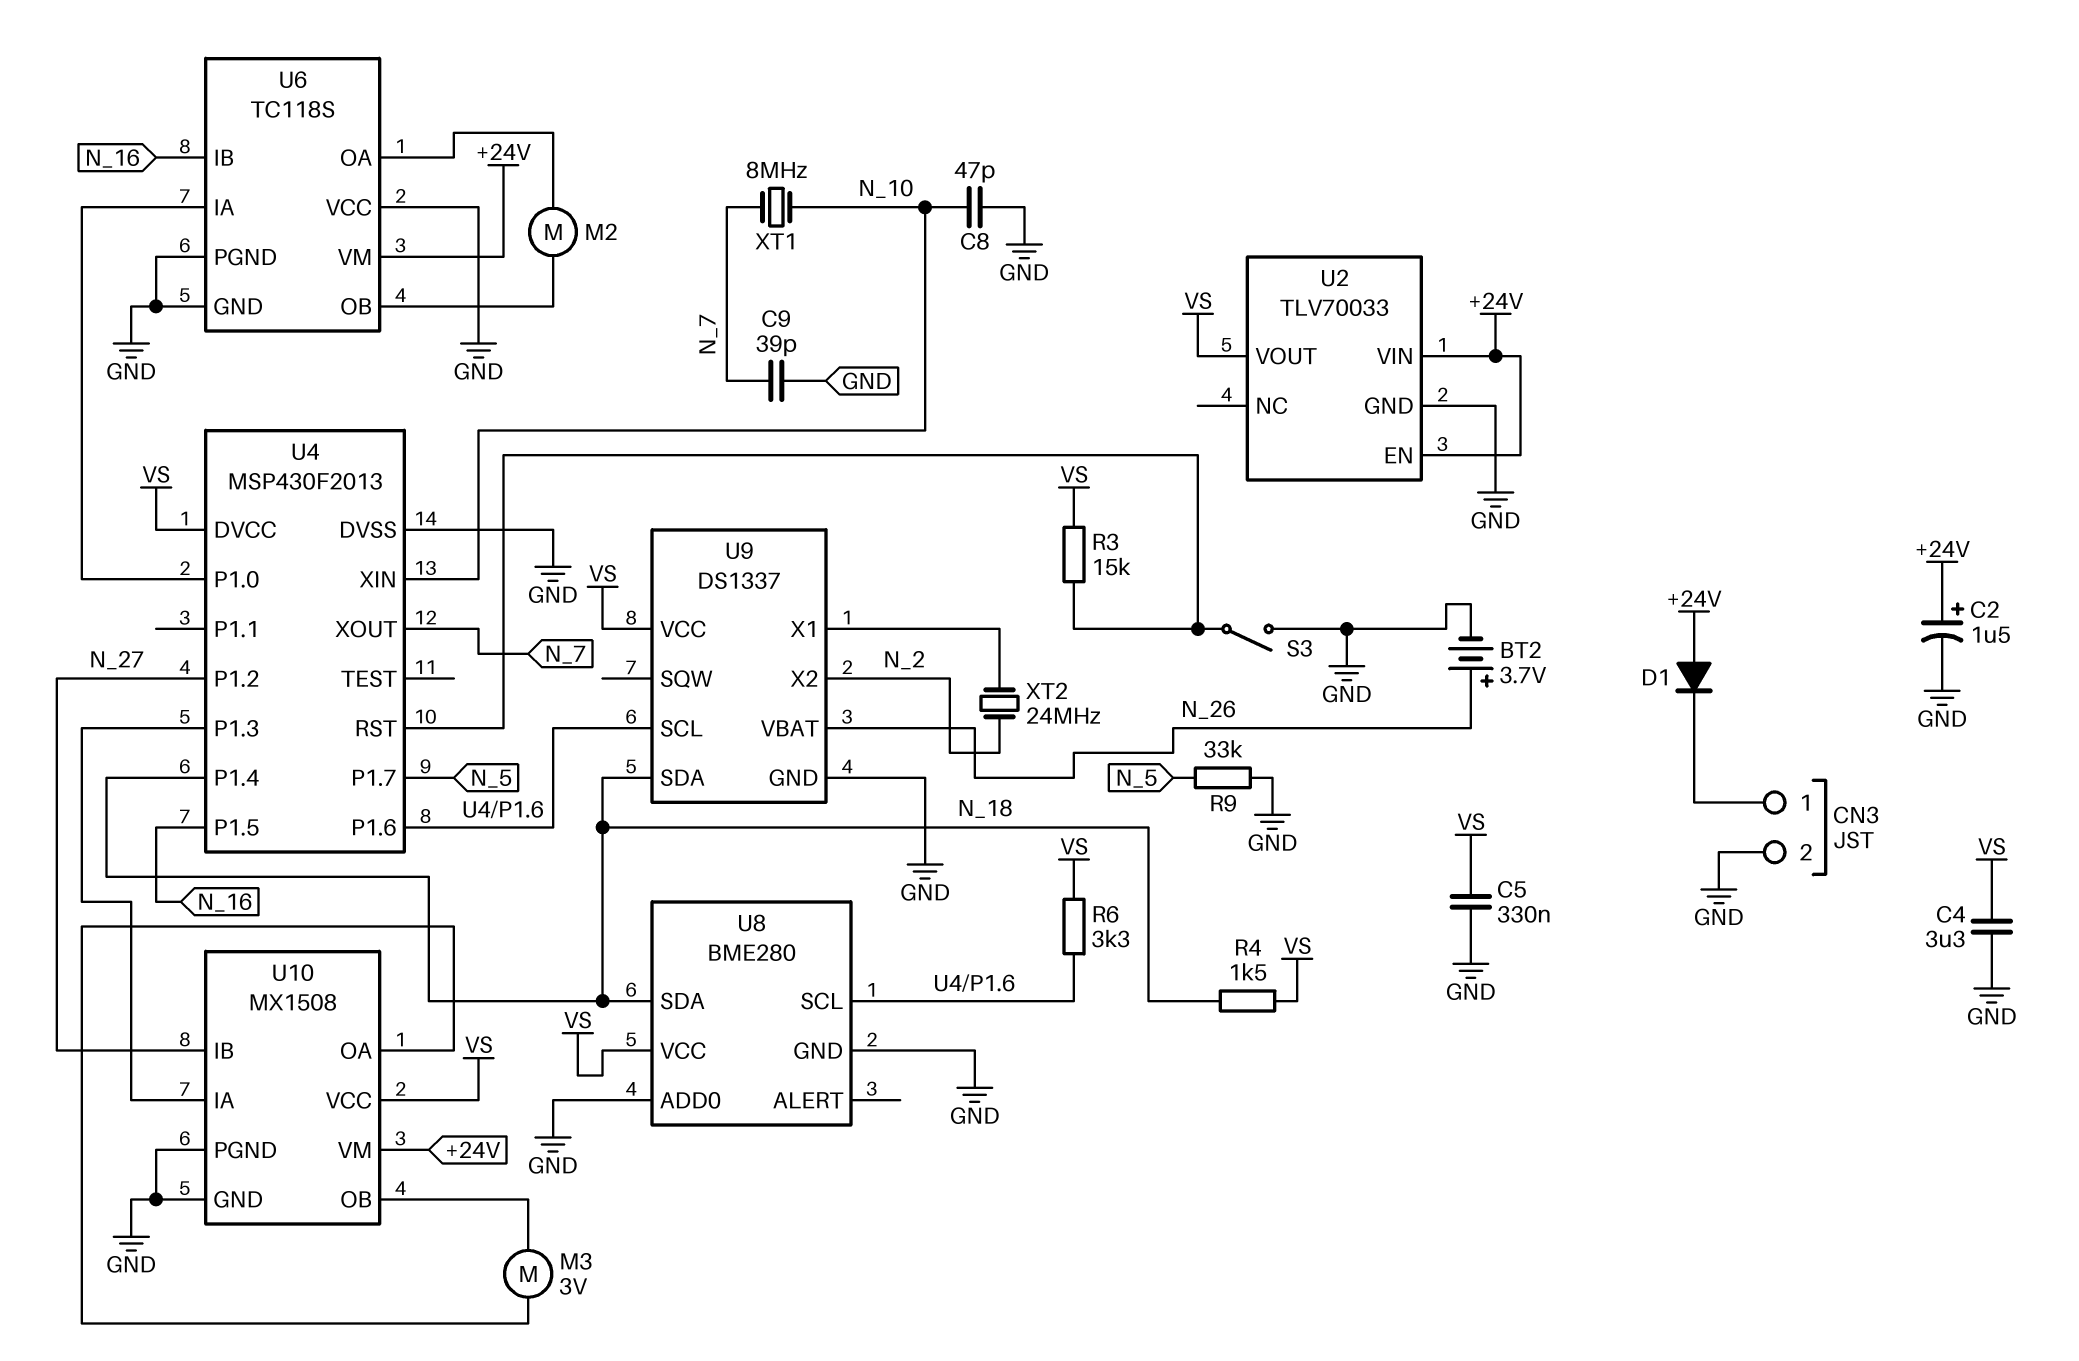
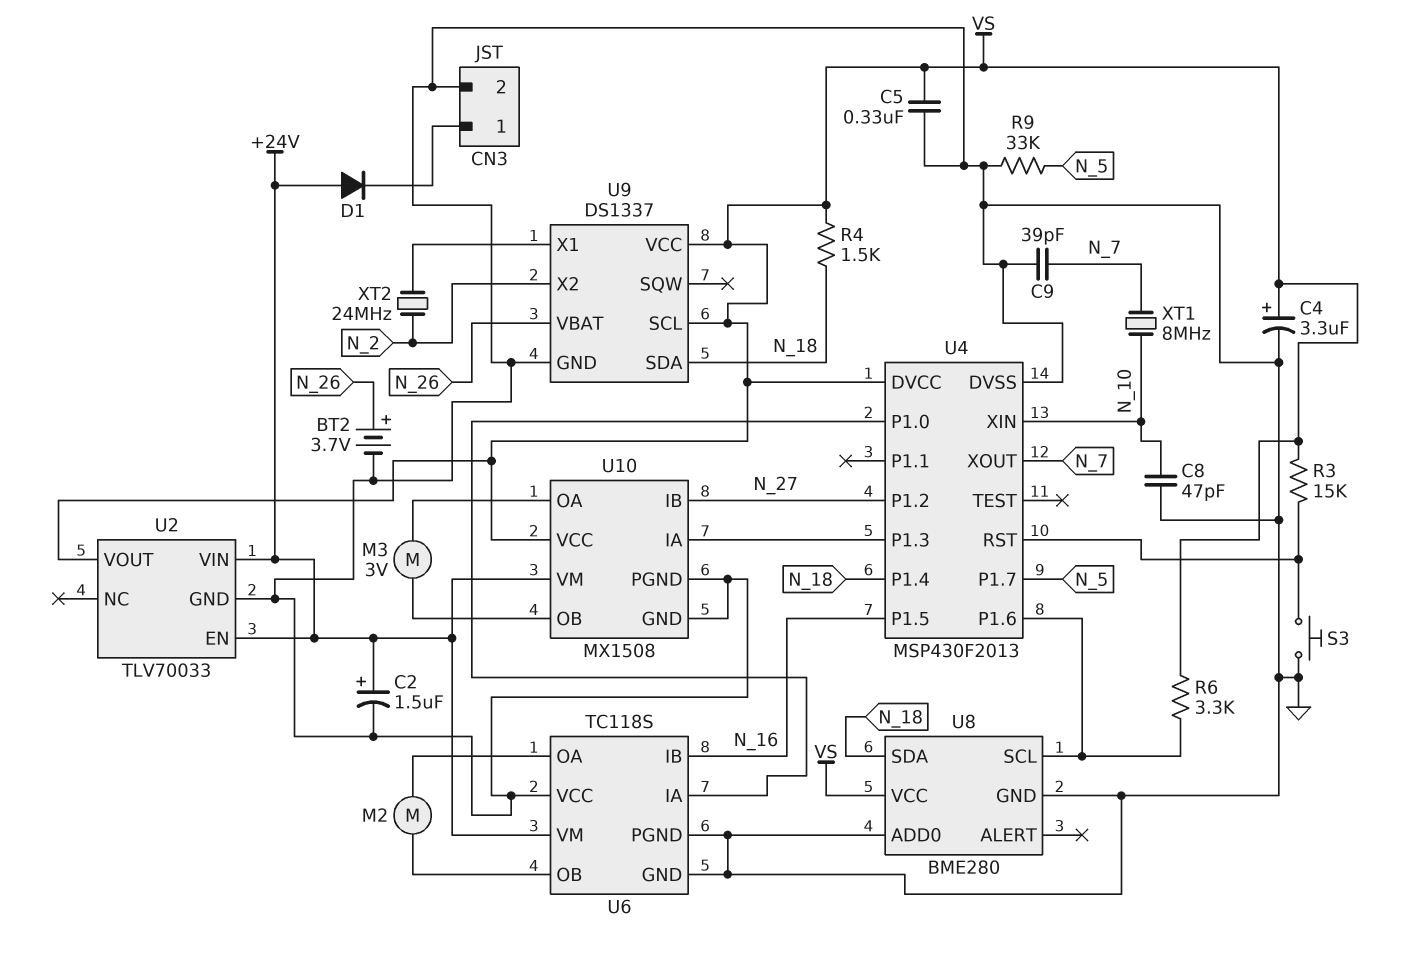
C4: 3.3uF (GND, VS) -> 3.3uF (plus VS, minus GND)
S3: switch (GND, U4/RST) -> button (GND, U4/RST)
U9 pin SCL: U4/P1.6 -> VS

